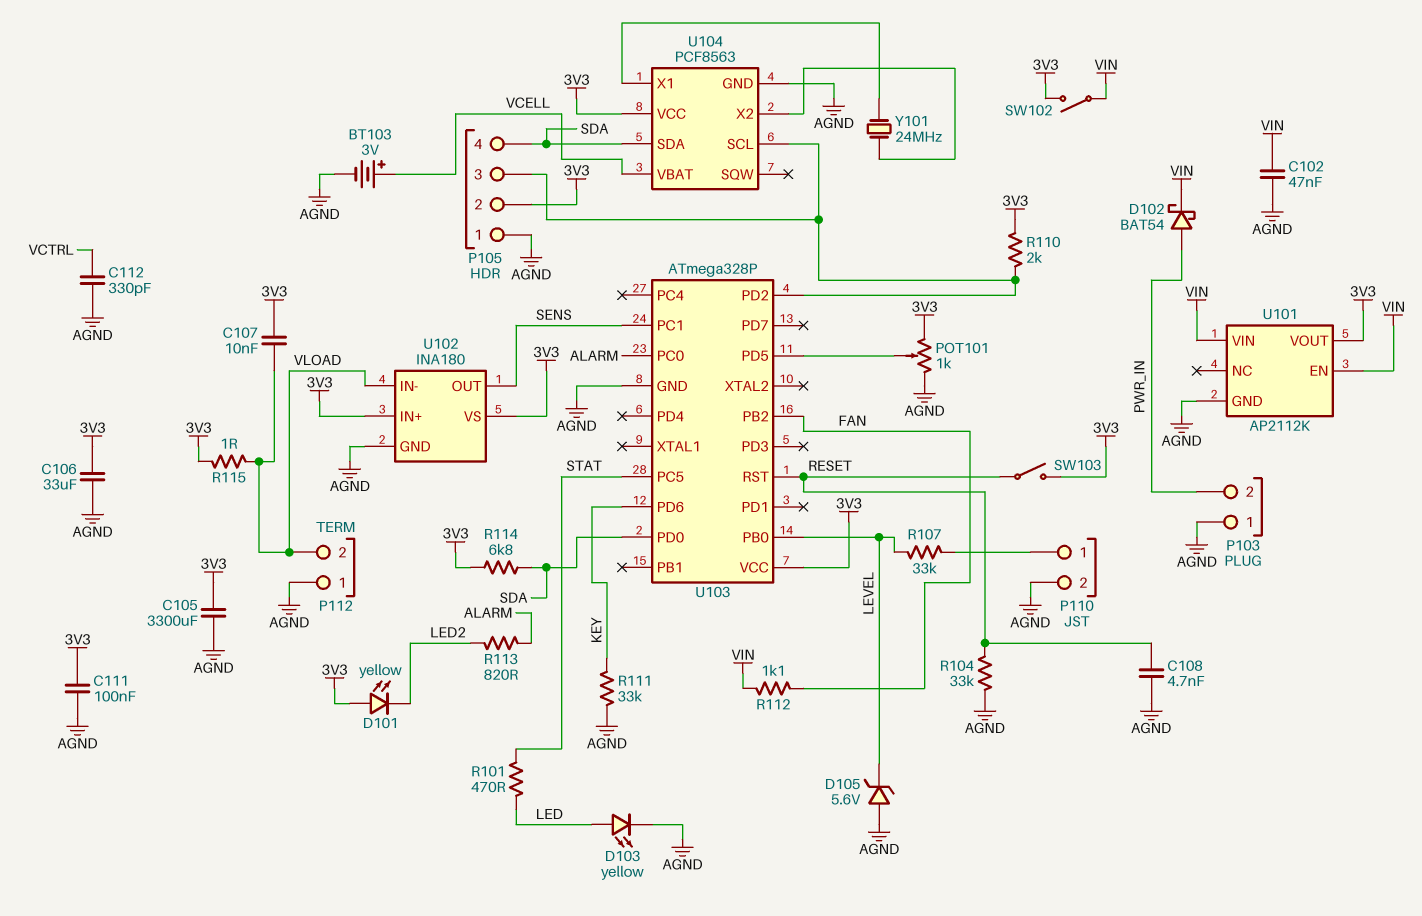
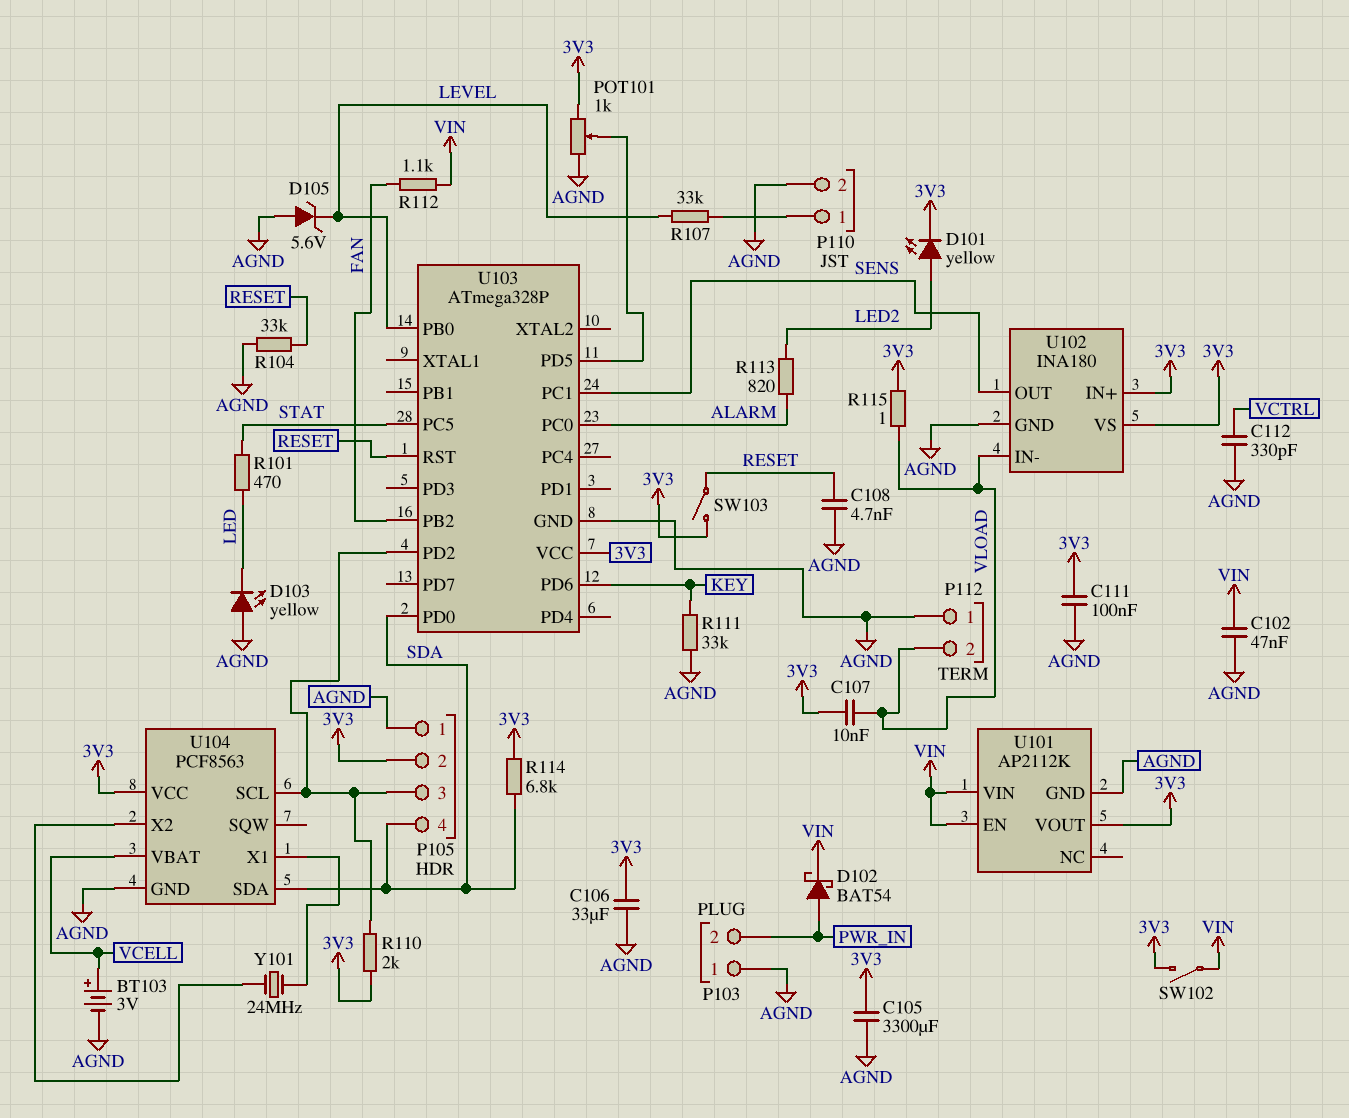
D101: LED yellow (A 3V3, K LED2) -> LED yellow (A LED2, K 3V3)
D103: LED yellow (A LED, K AGND) -> LED yellow (A AGND, K LED)

